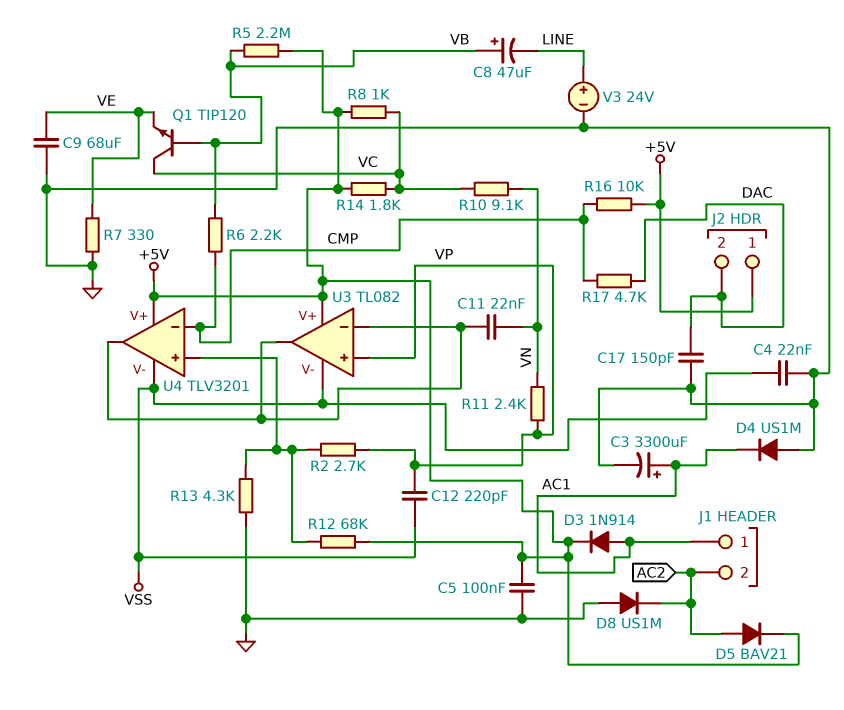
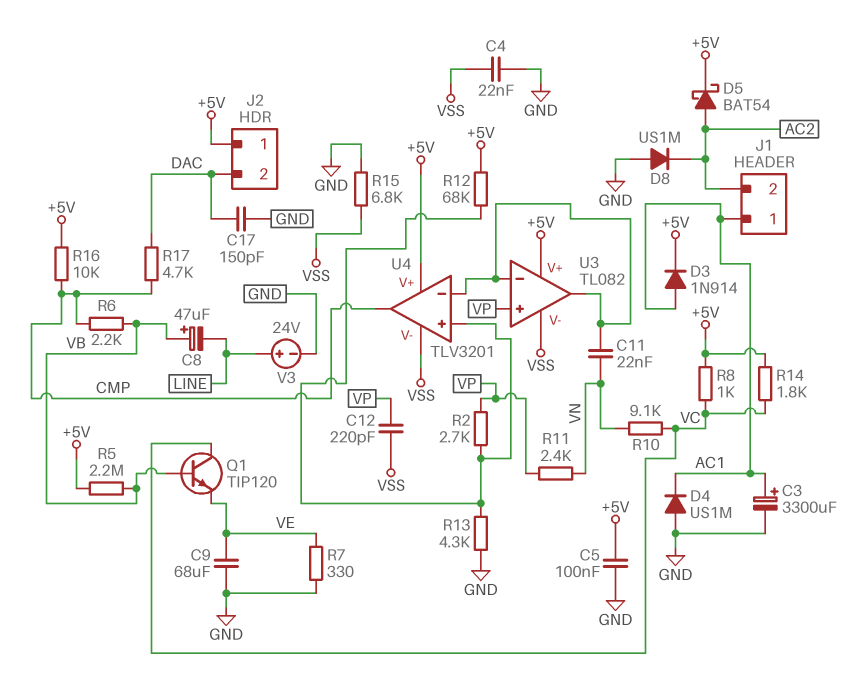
D5: diode BAV21 (A AC2, K +5V) -> schottky BAT54 (A AC2, K +5V)
R15: none -> 6.8k (GND, VSS)
U4 pin in-: CMP -> U3/in-
U4 pin out: U3/in- -> CMP

